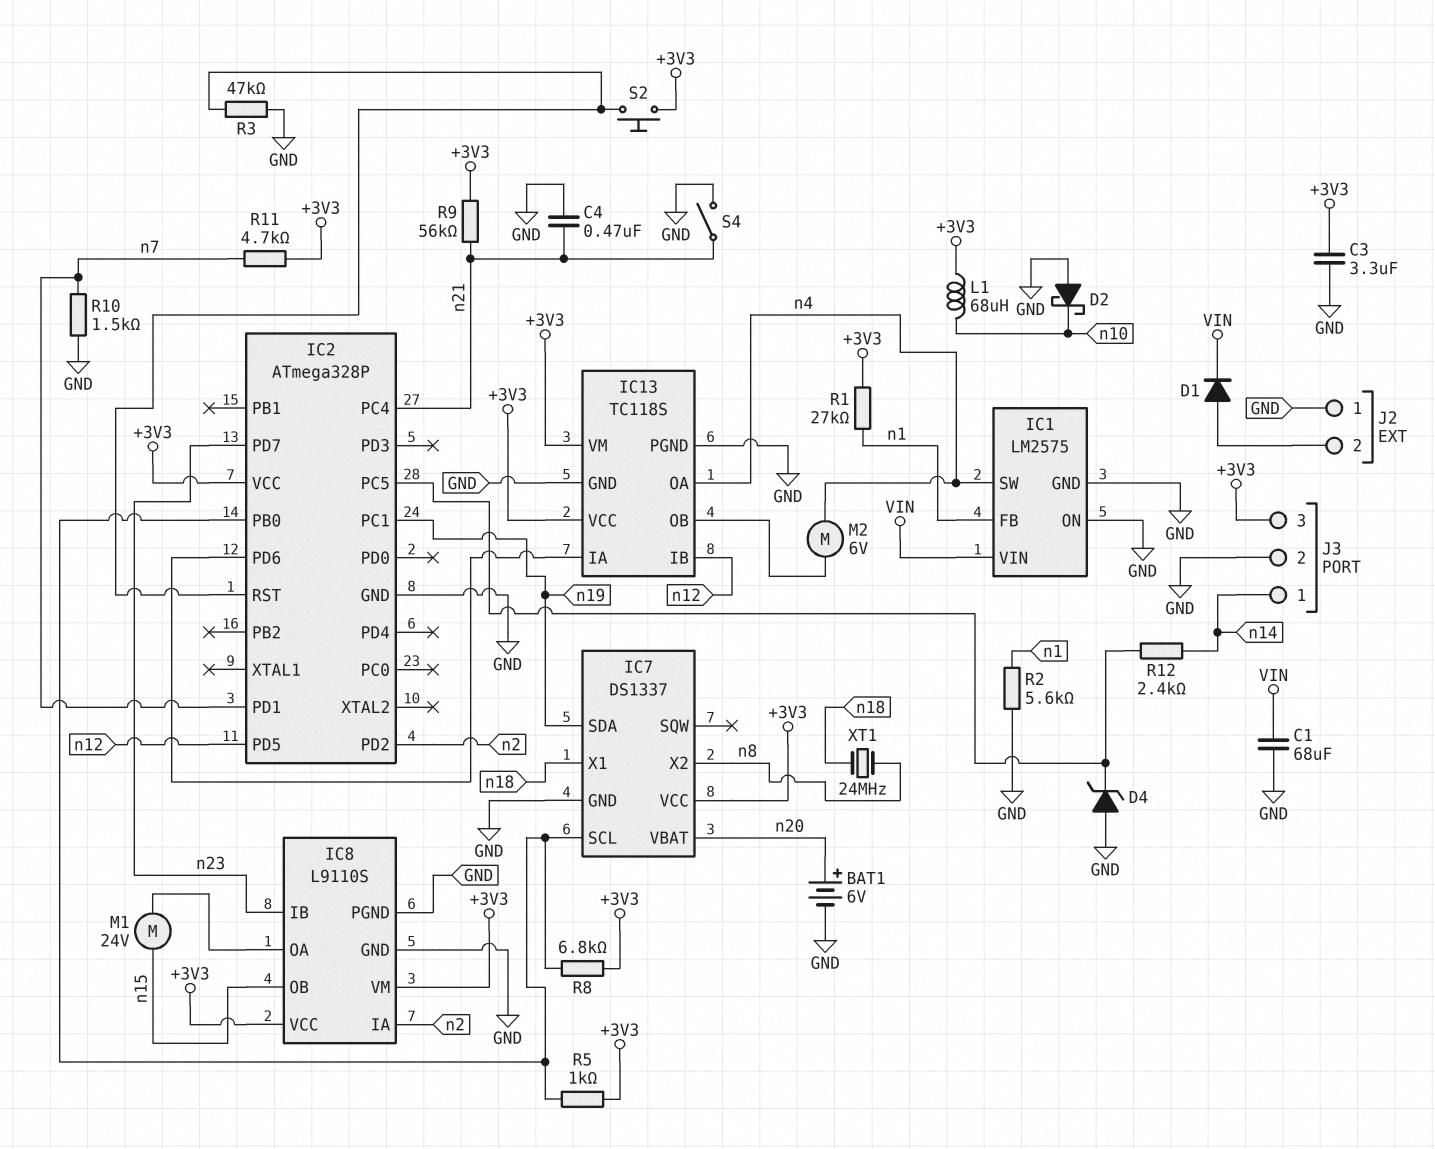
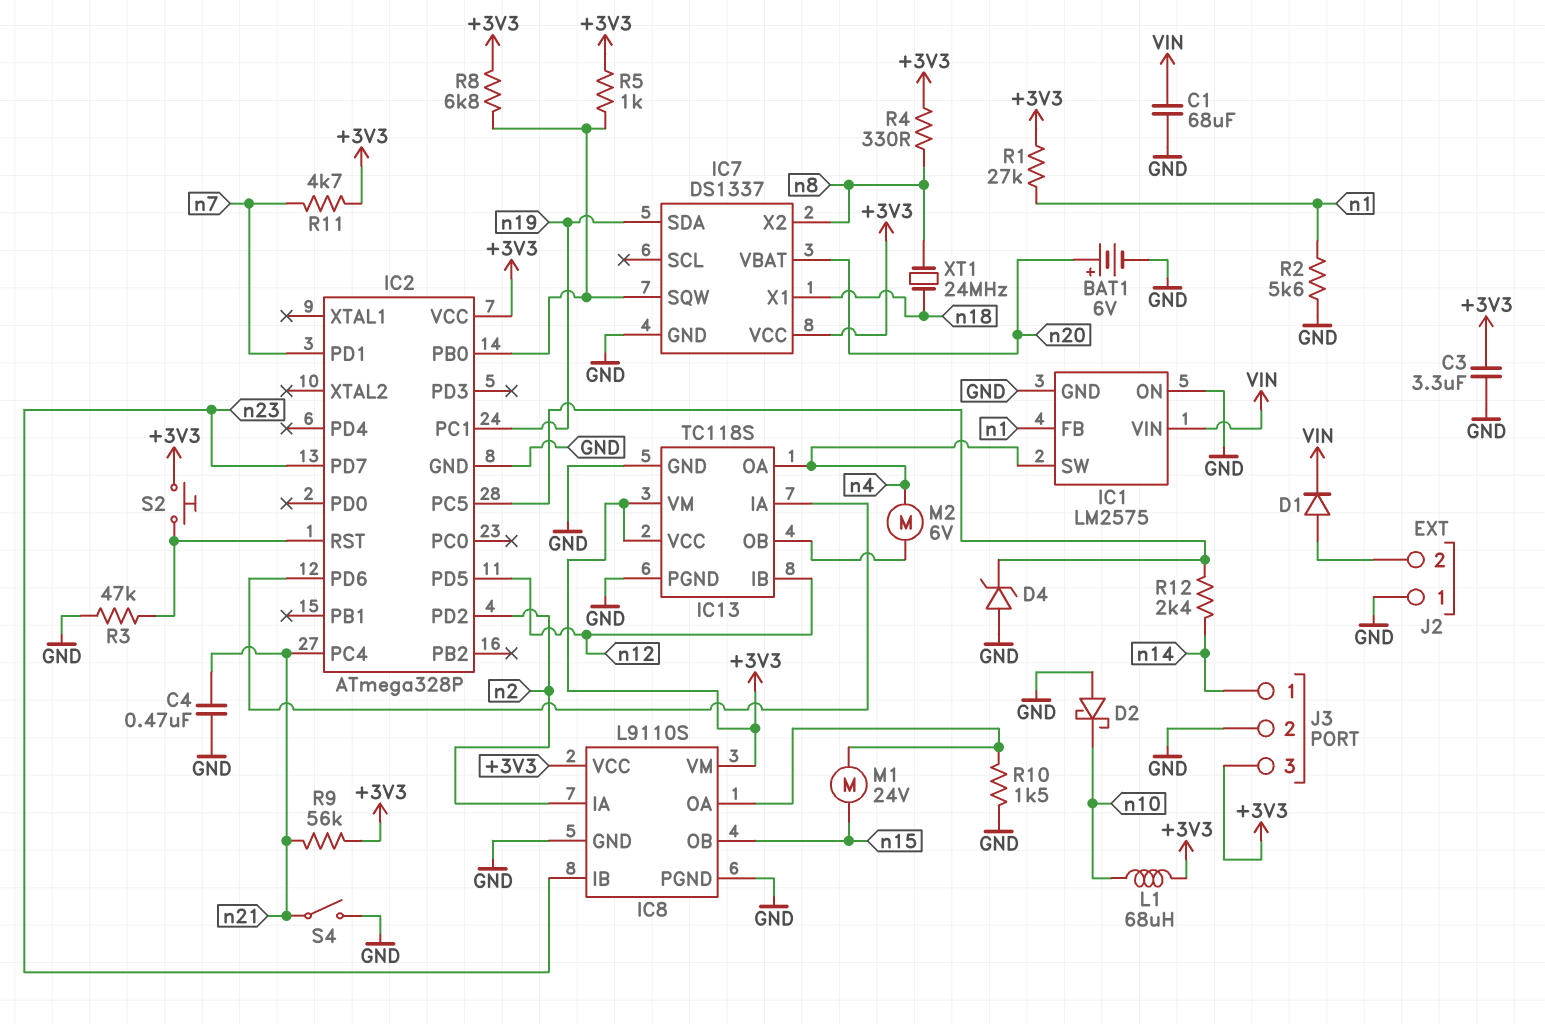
IC7 pin SCL: IC2/PB0 -> none
IC7 pin SQW: none -> IC2/PB0
R4: none -> 330 (+3V3, n8)
R10: 1.5k (GND, n7) -> 1.5k (GND, IC8/OA)

